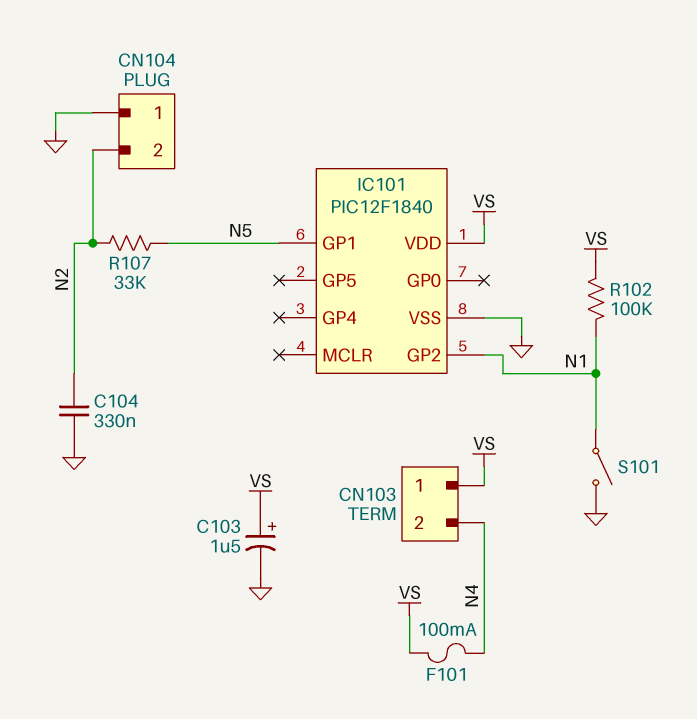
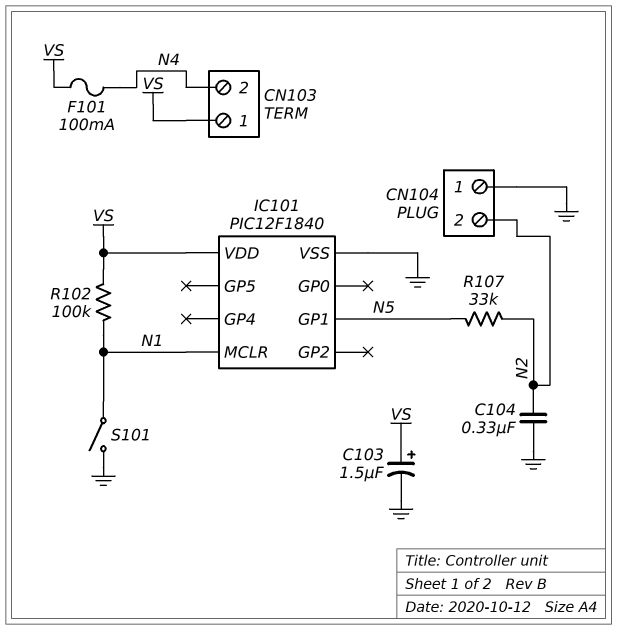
IC101 pin GP2: N1 -> none
IC101 pin MCLR: none -> N1

